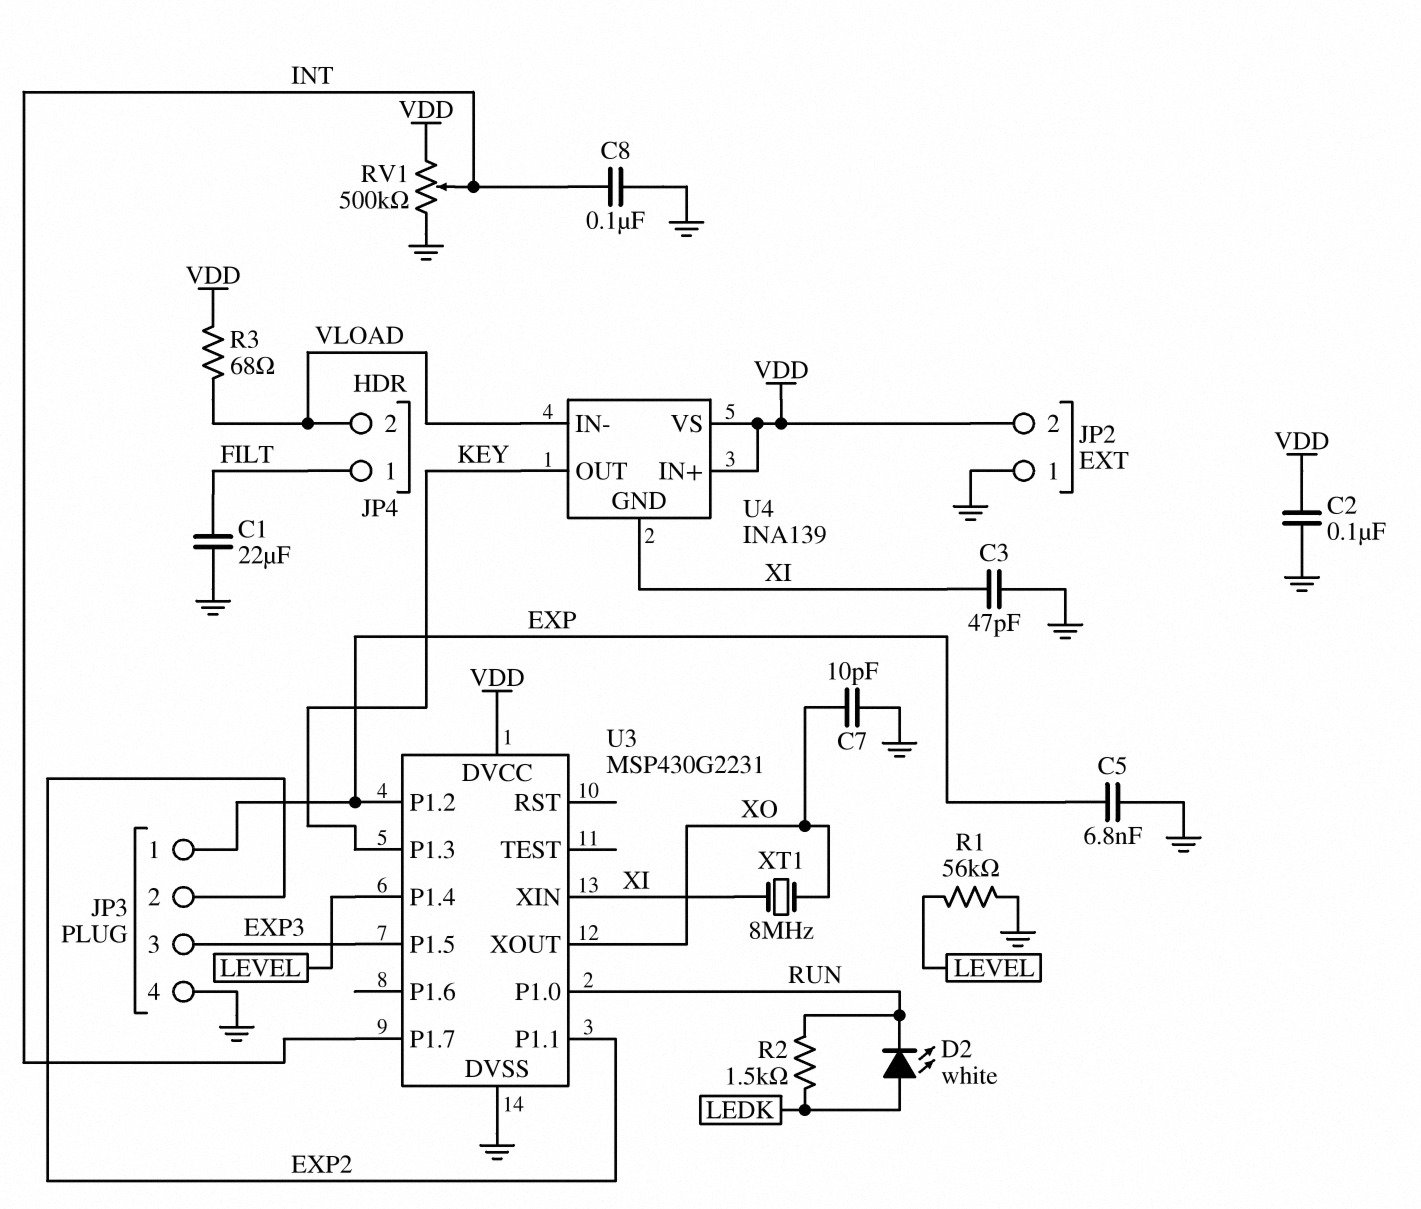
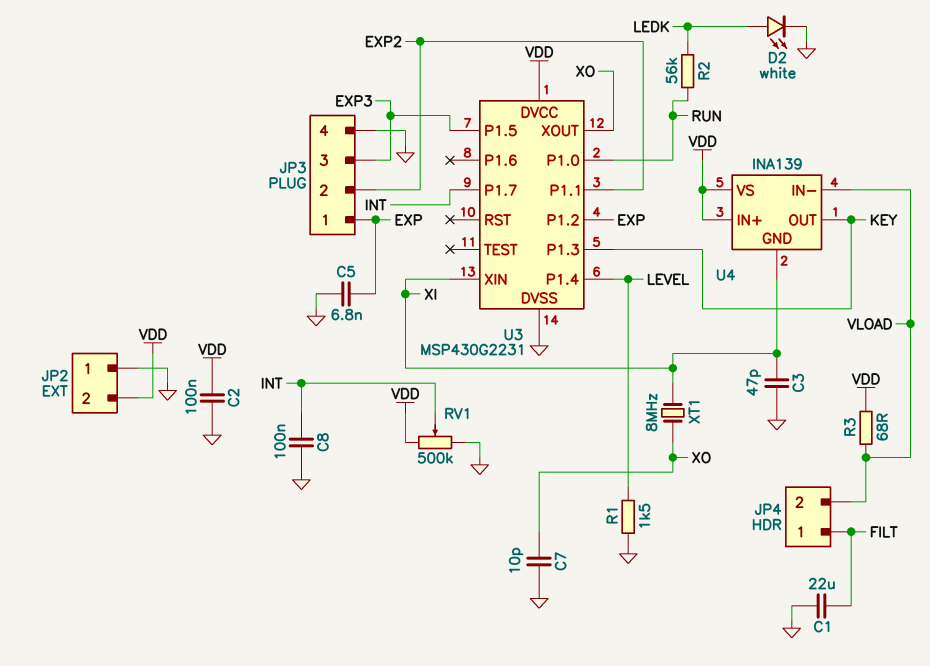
D2: LED white (A LEDK, K RUN) -> LED white (A LEDK, K GND)
R1: 56k (GND, LEVEL) -> 1.5k (GND, LEVEL)
R2: 1.5k (LEDK, RUN) -> 56k (LEDK, RUN)

